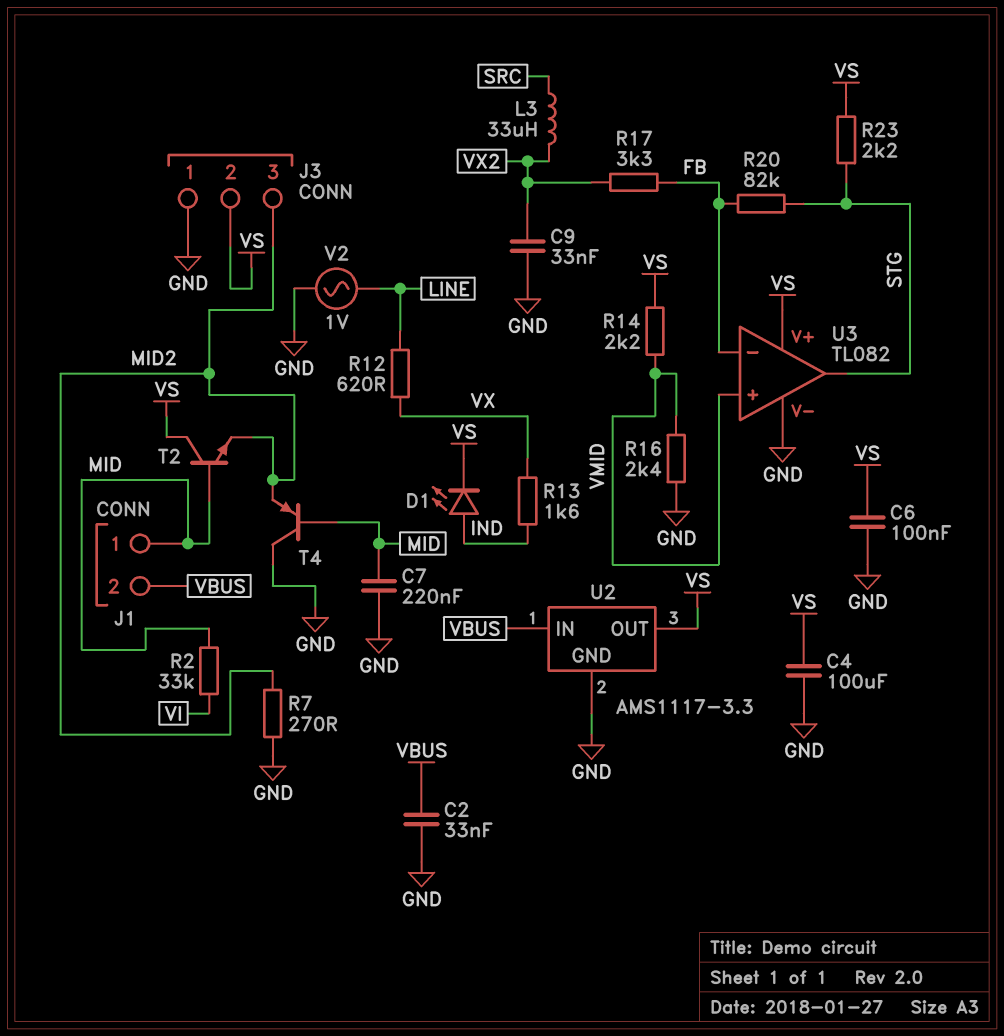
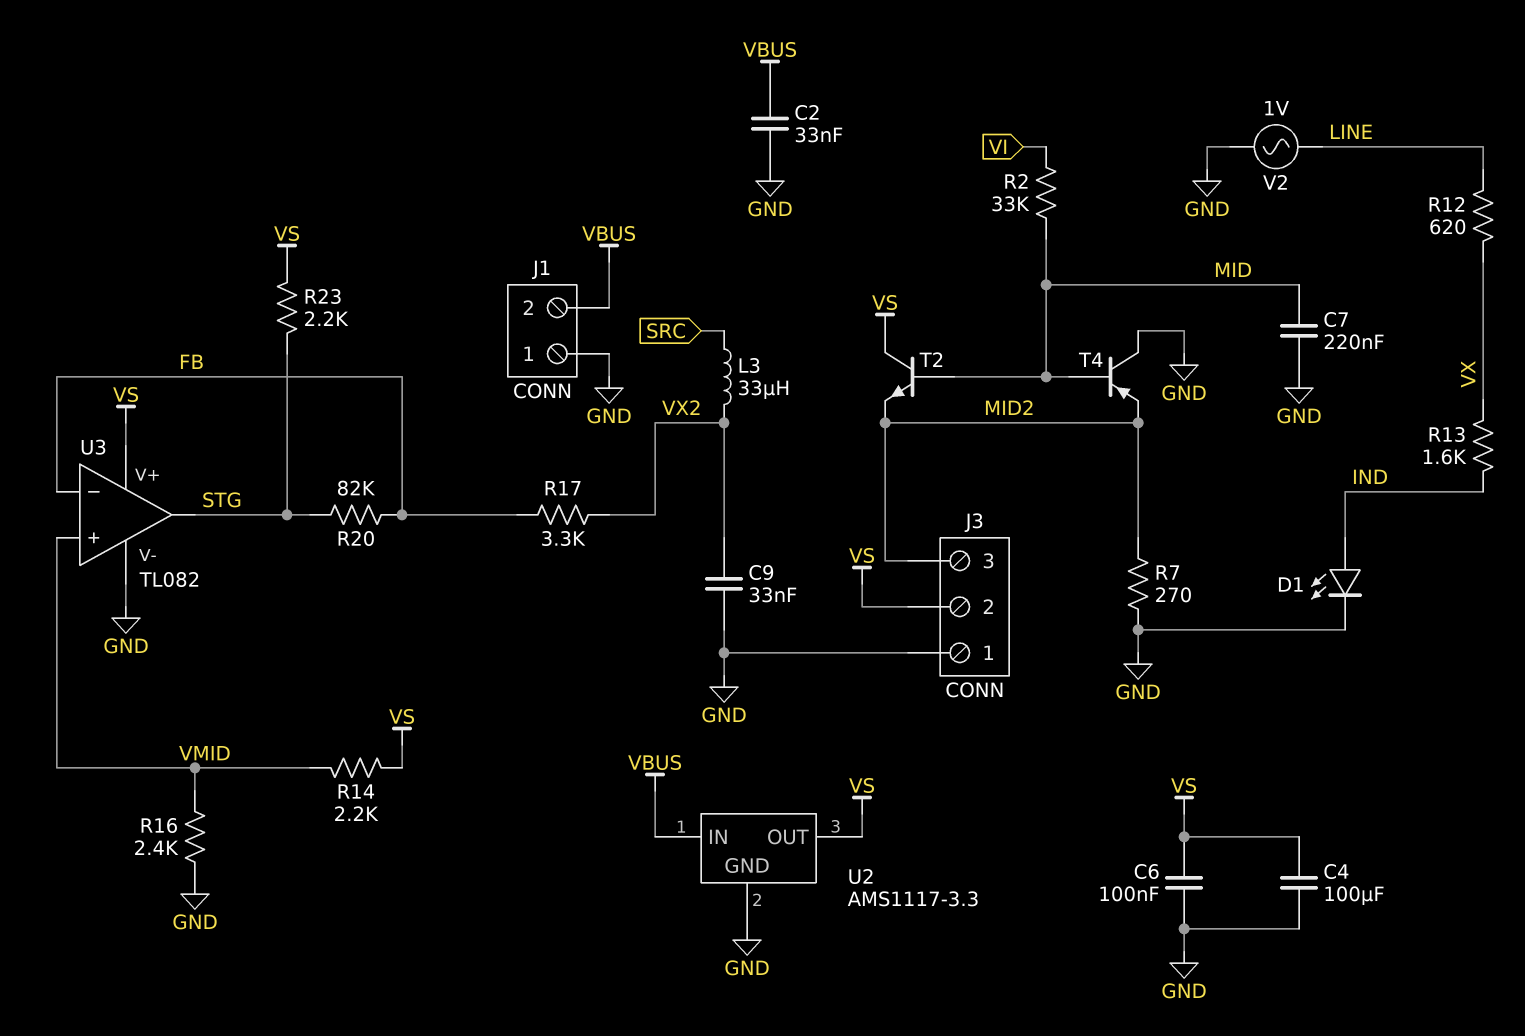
D1: LED (A IND, K VS) -> LED (A IND, K GND)
J1 pin 1: MID -> GND

